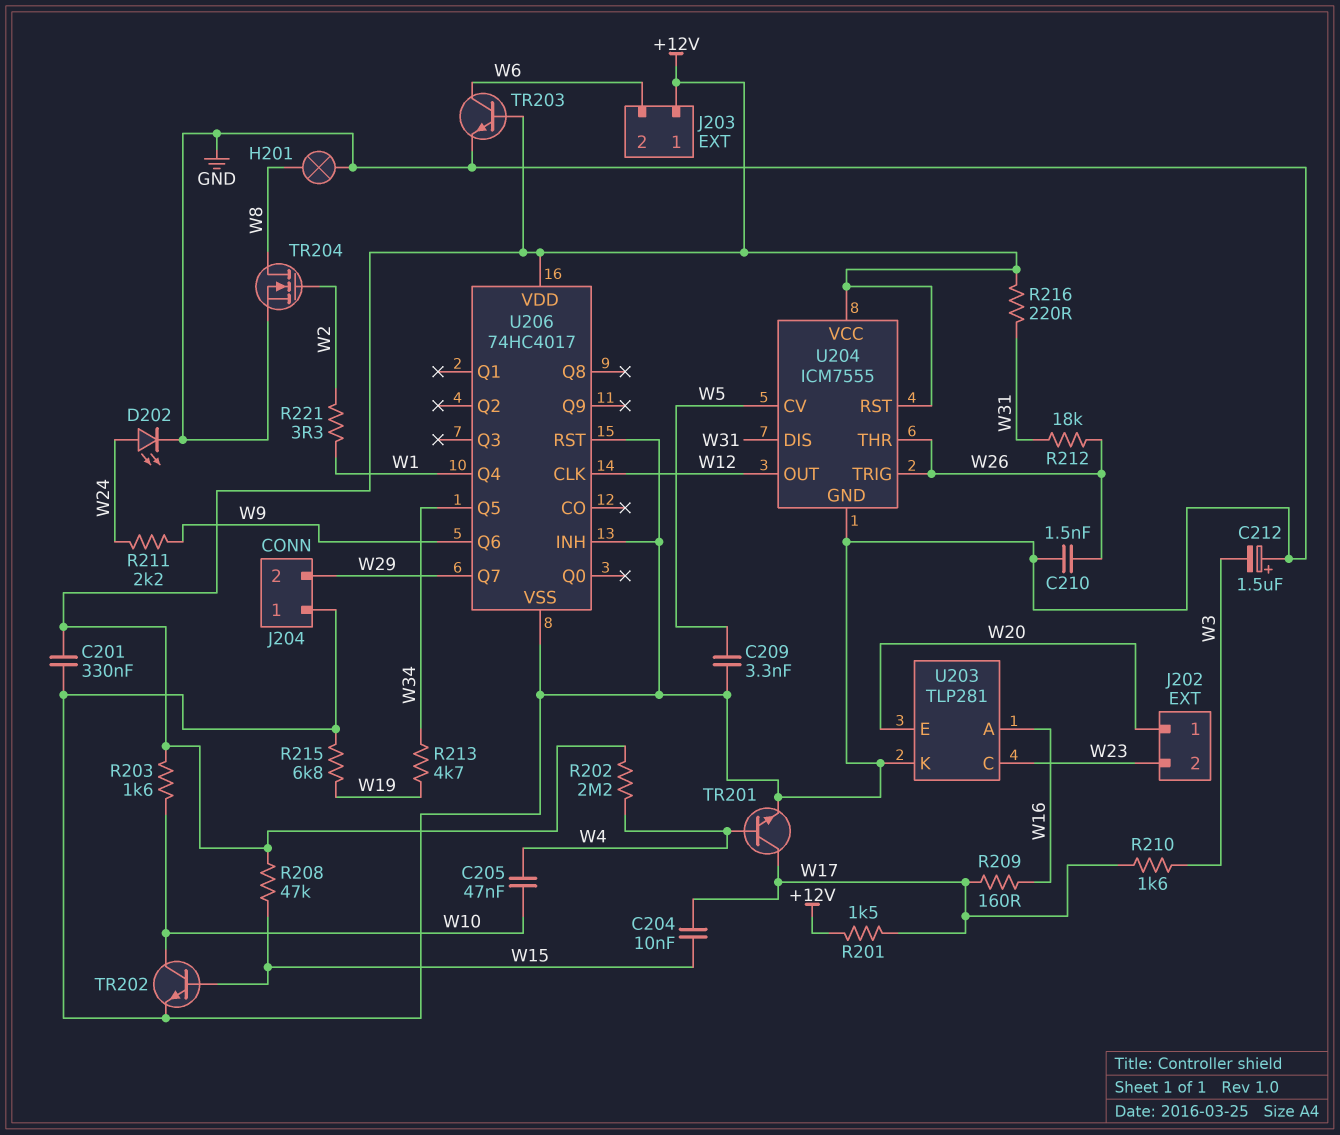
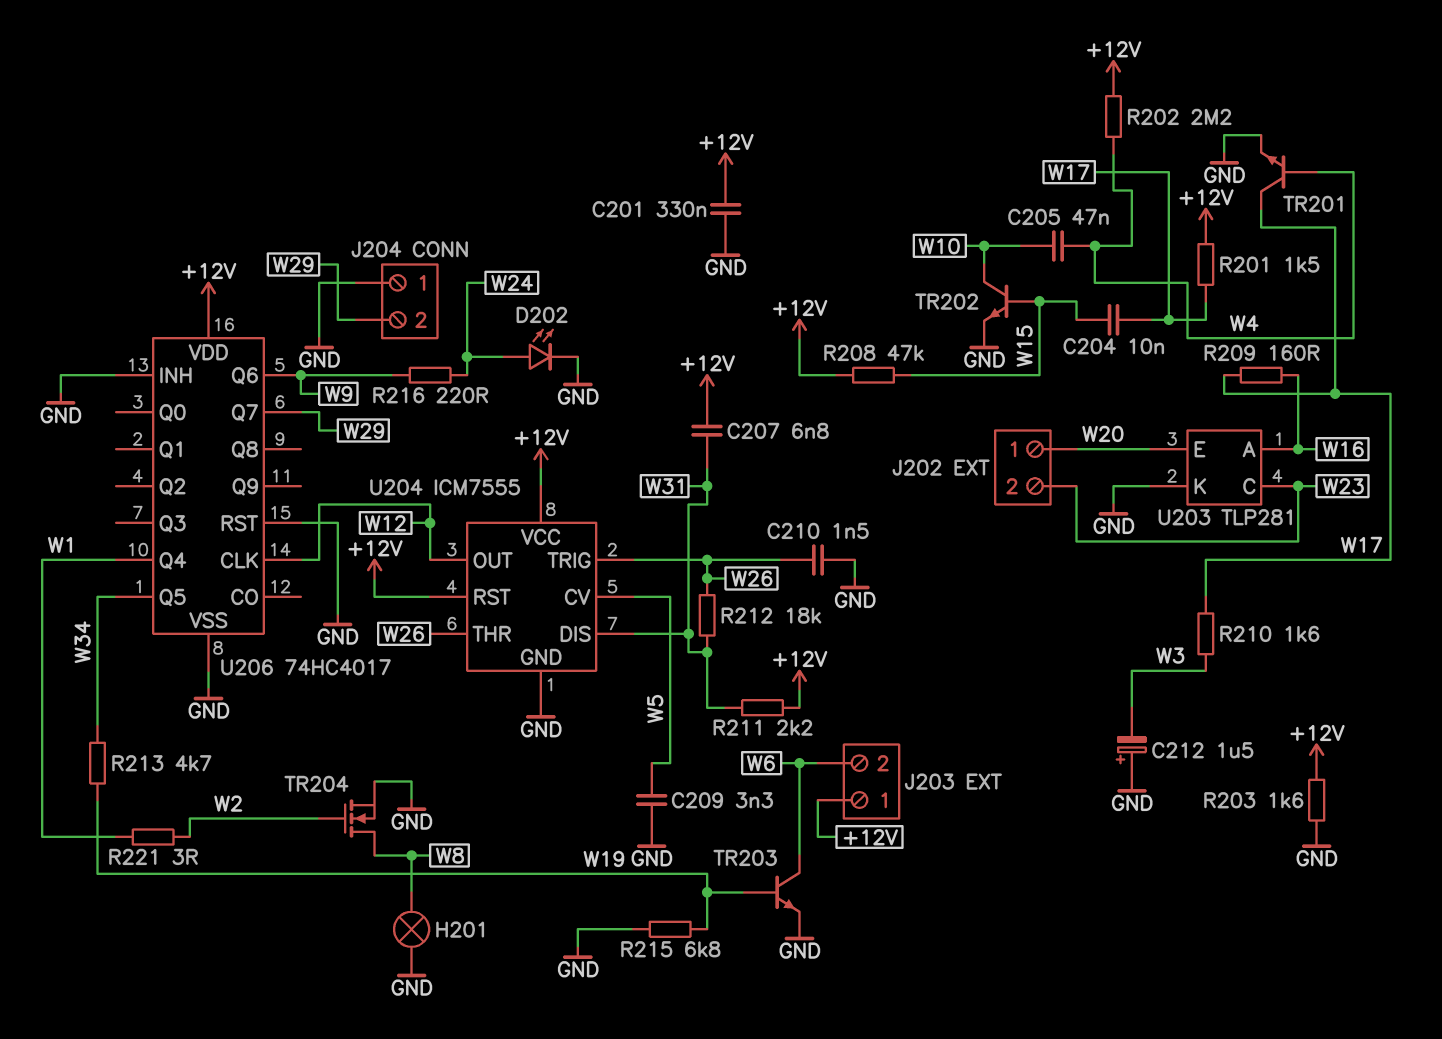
C207: none -> 6.8nF (+12V, W31)
R203: 1.6k (+12V, W10) -> 1.6k (+12V, GND)
R211: 2.2k (W9, W24) -> 2.2k (+12V, W31)
R216: 220 (+12V, W31) -> 220 (W9, W24)
R221: 3.3 (W1, W2) -> 3 (W1, W2)
TR203: NPN (B +12V, C W6, E GND) -> NPN (B W19, C W6, E GND)

